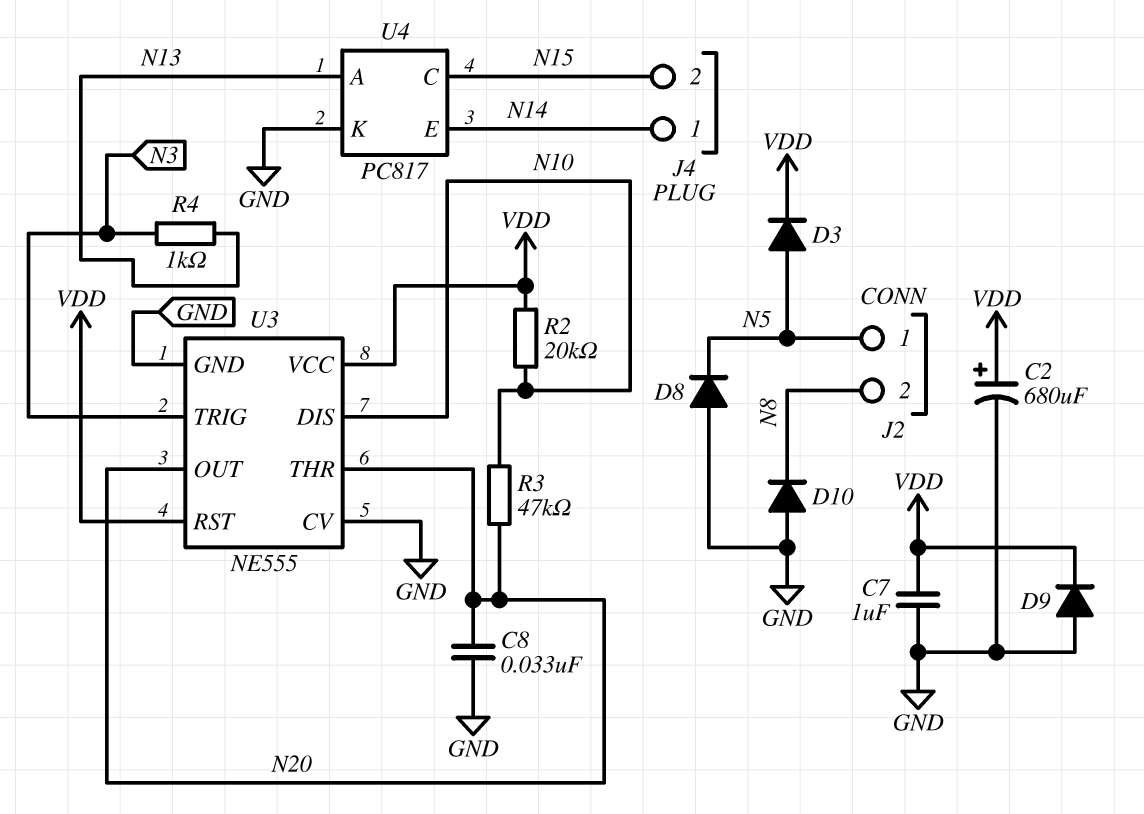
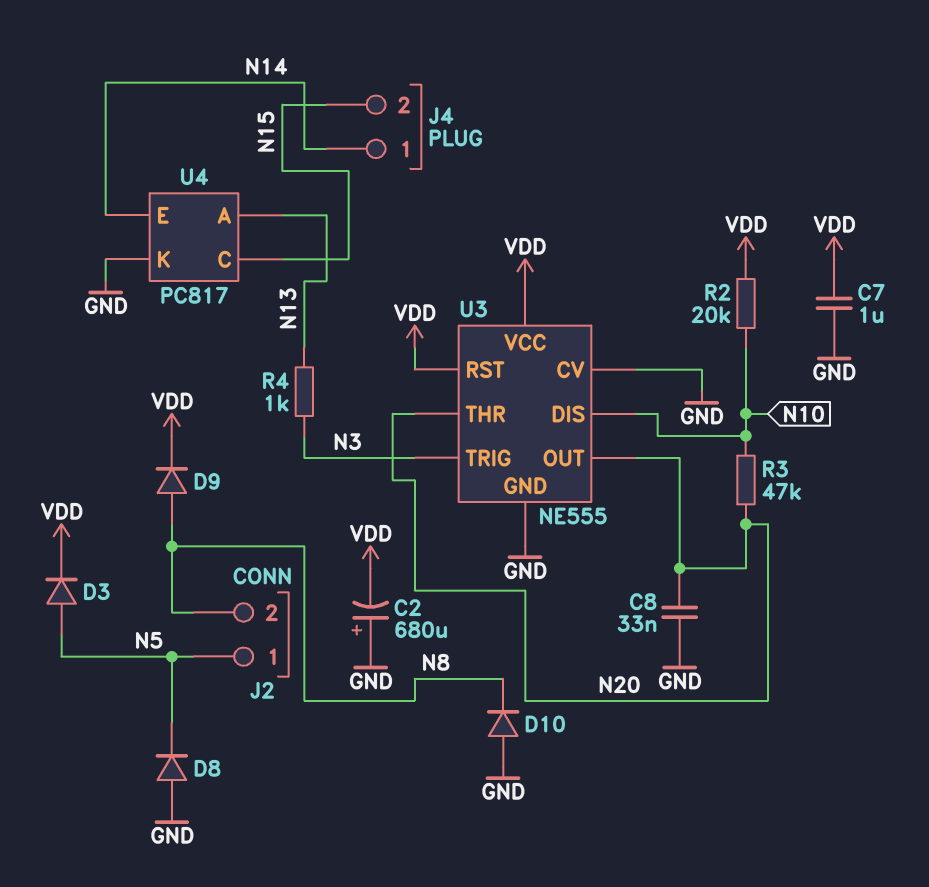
C2: 680uF (plus VDD, minus GND) -> 680uF (plus GND, minus VDD)
D9: diode (A GND, K VDD) -> diode (A N8, K VDD)

